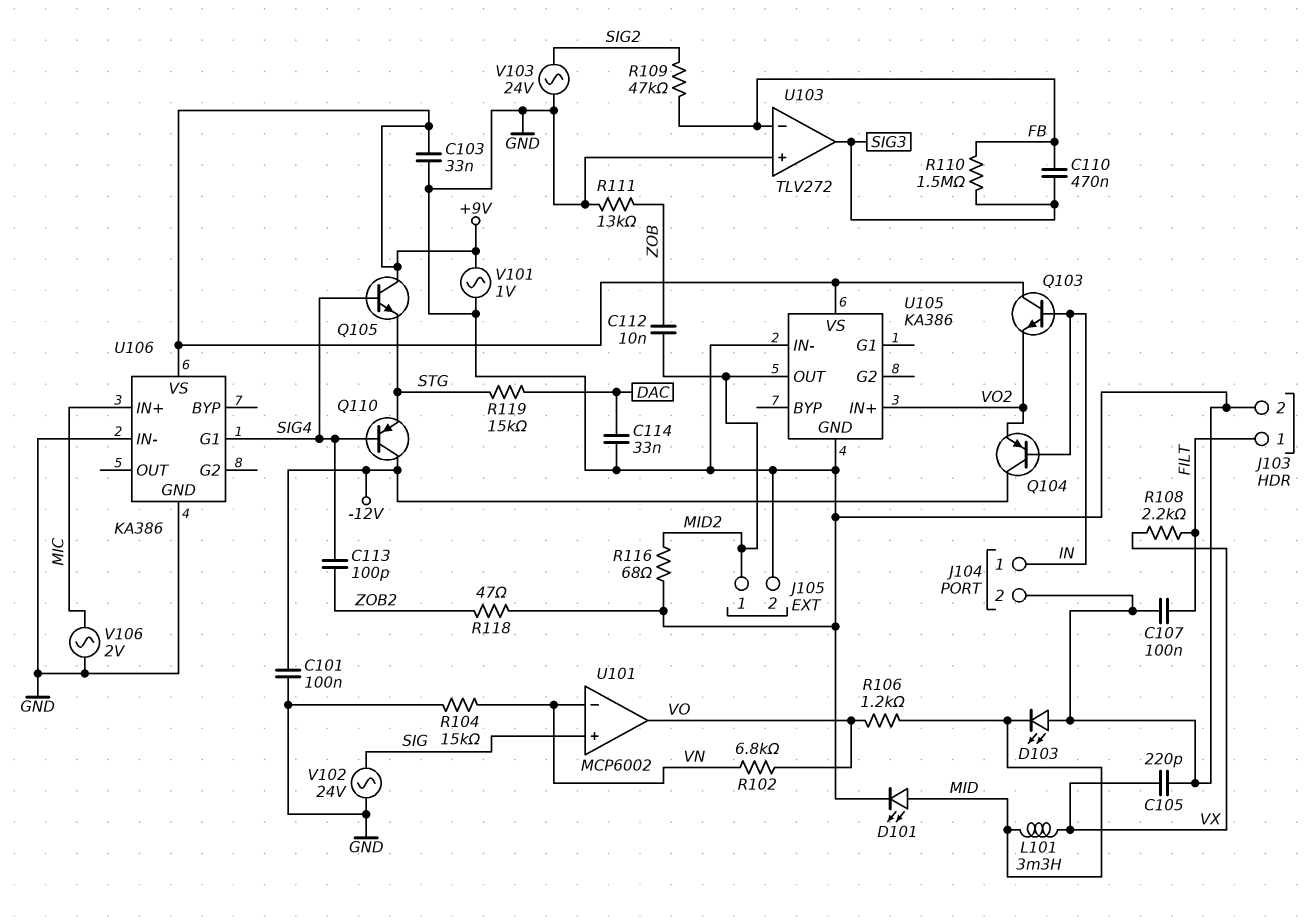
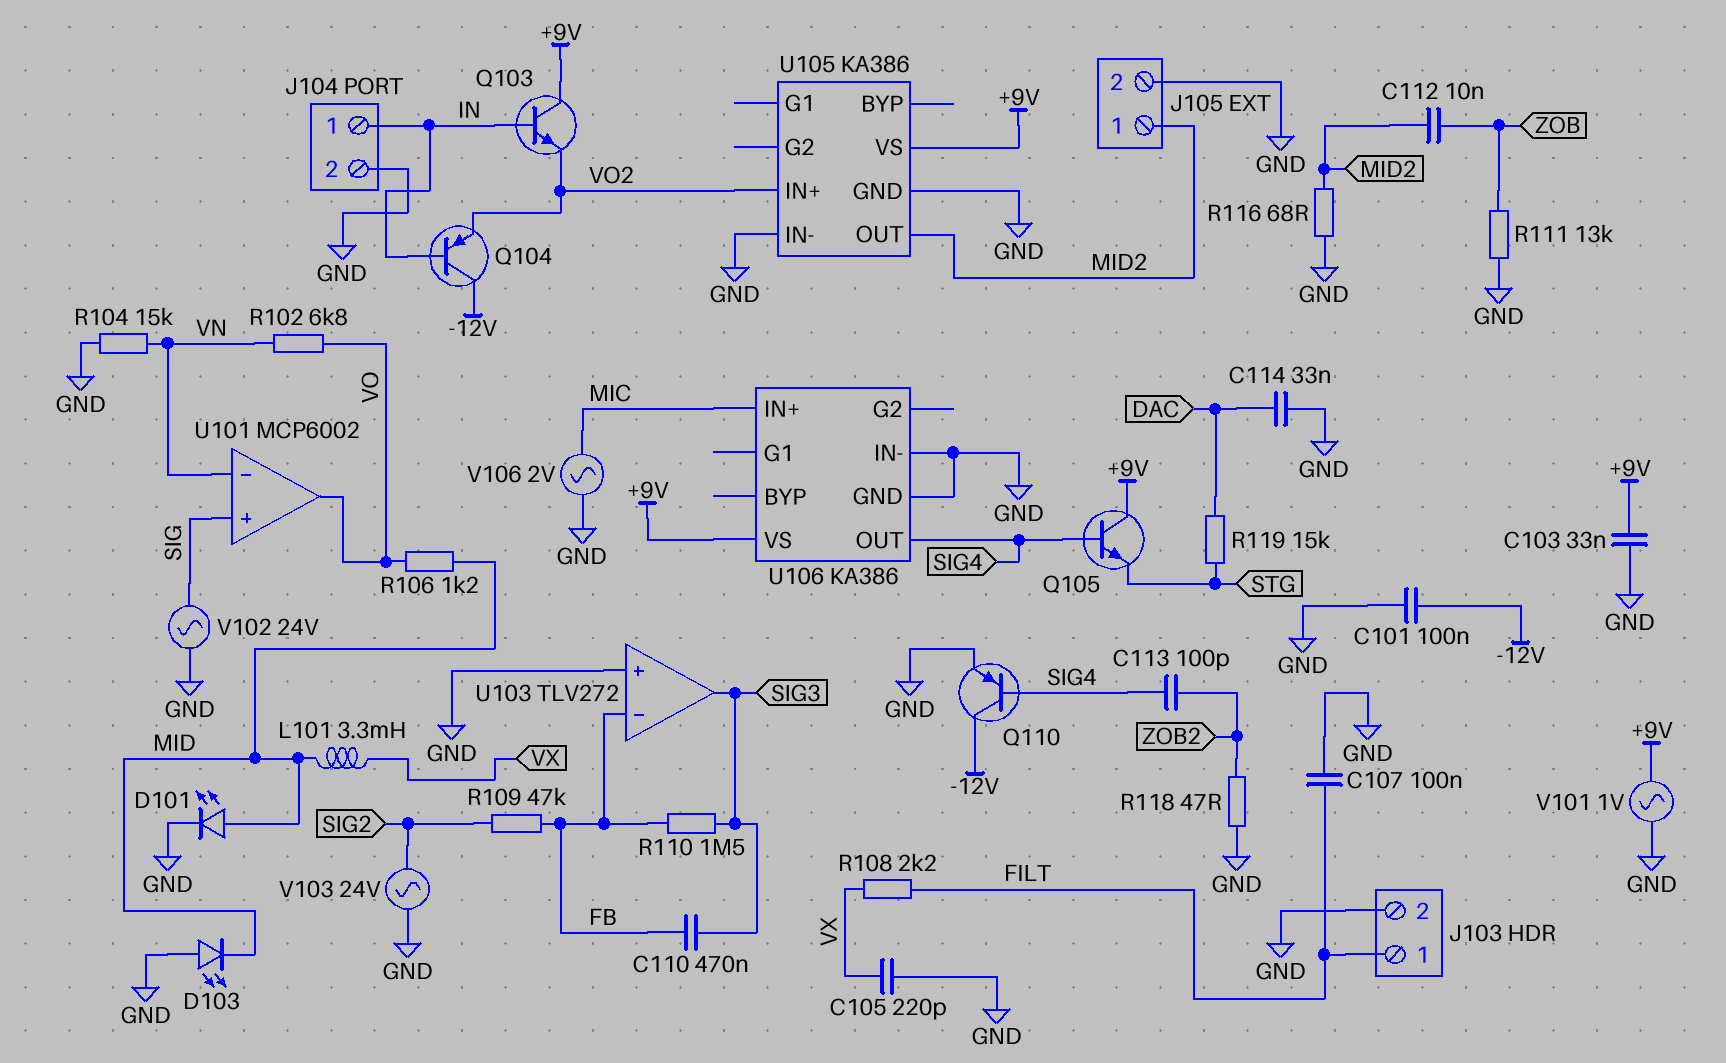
Q110: PNP (B SIG4, C -12V, E STG) -> PNP (B SIG4, C -12V, E GND)
U106 pin G1: SIG4 -> none
U106 pin OUT: none -> SIG4

